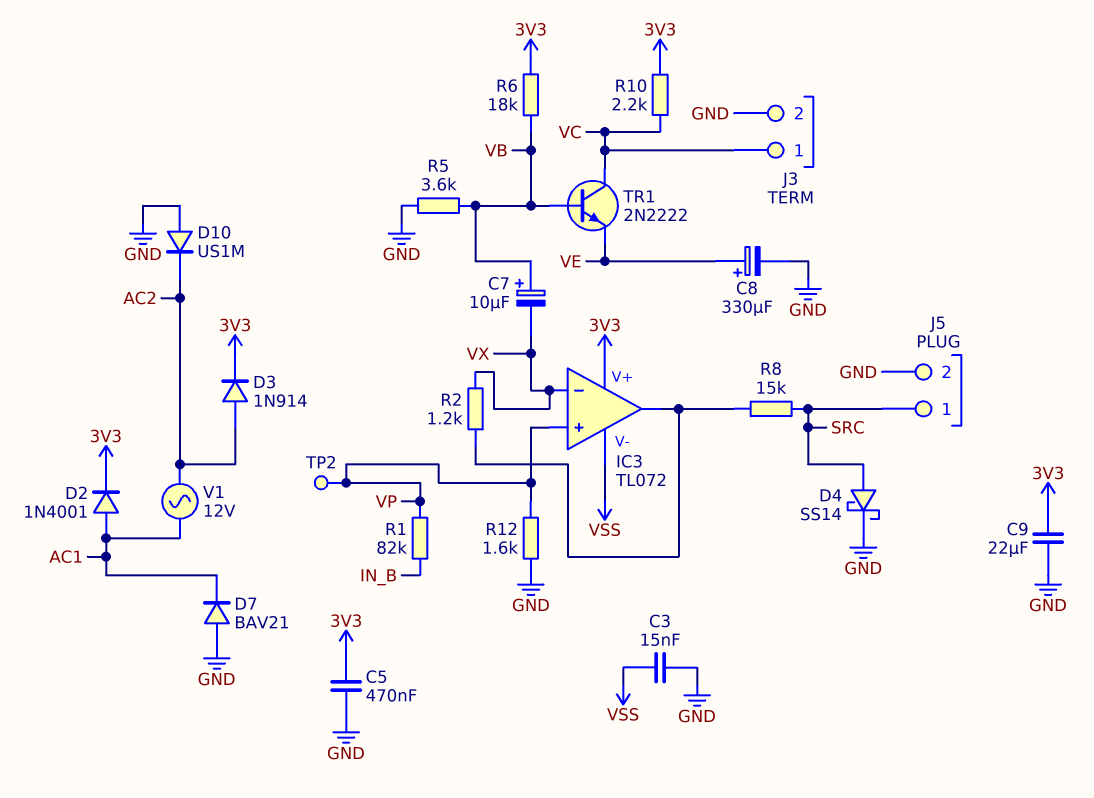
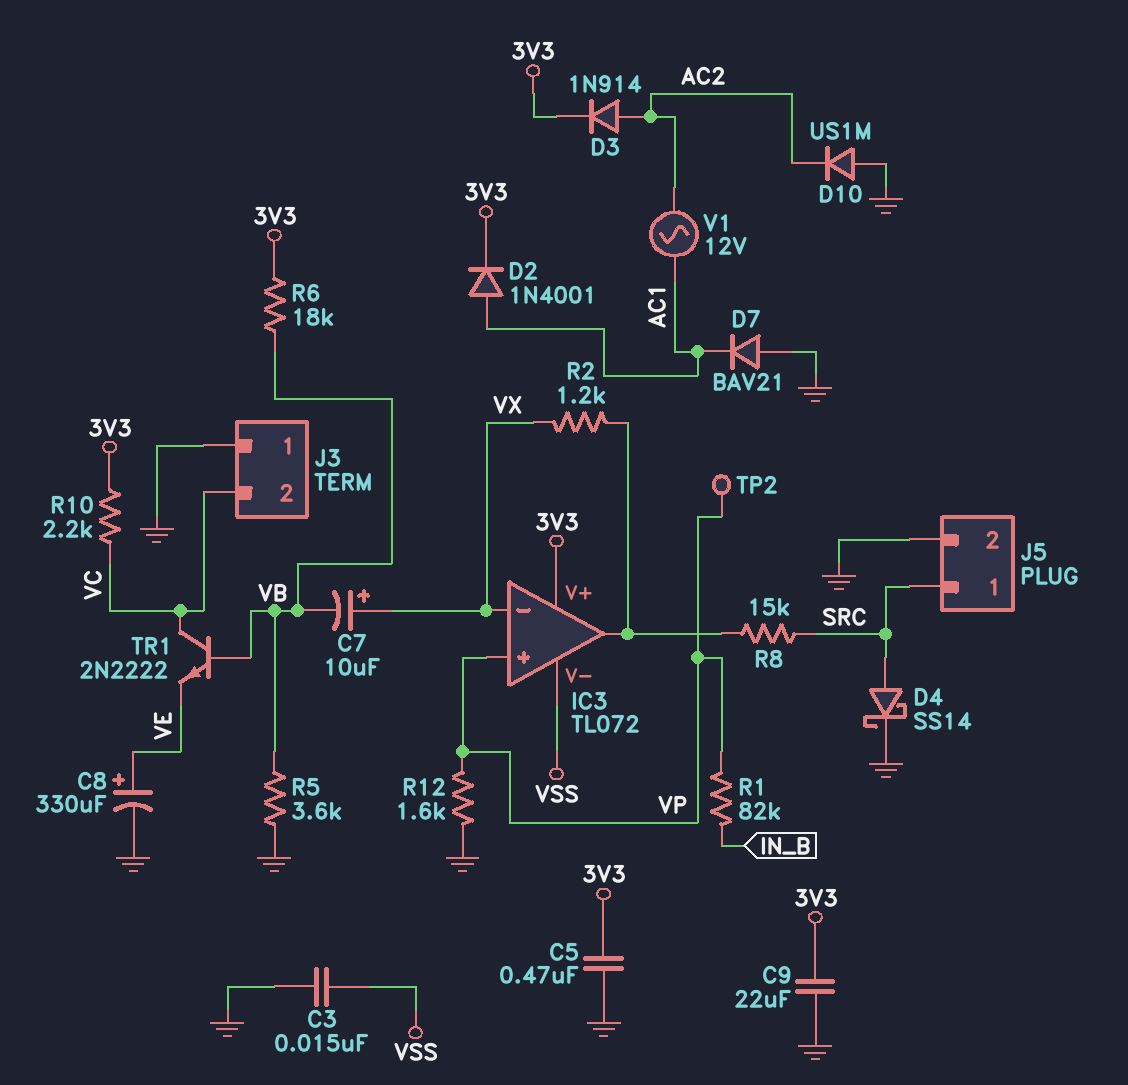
C7: 10uF (plus VB, minus VX) -> 10uF (plus VX, minus VB)
J3 pin 1: VC -> GND
J3 pin 2: GND -> VC

